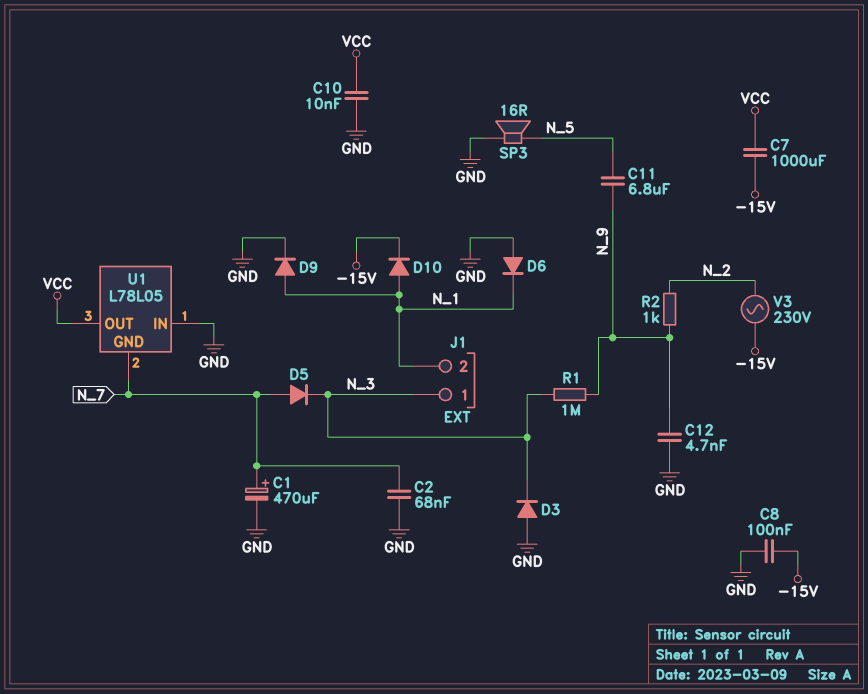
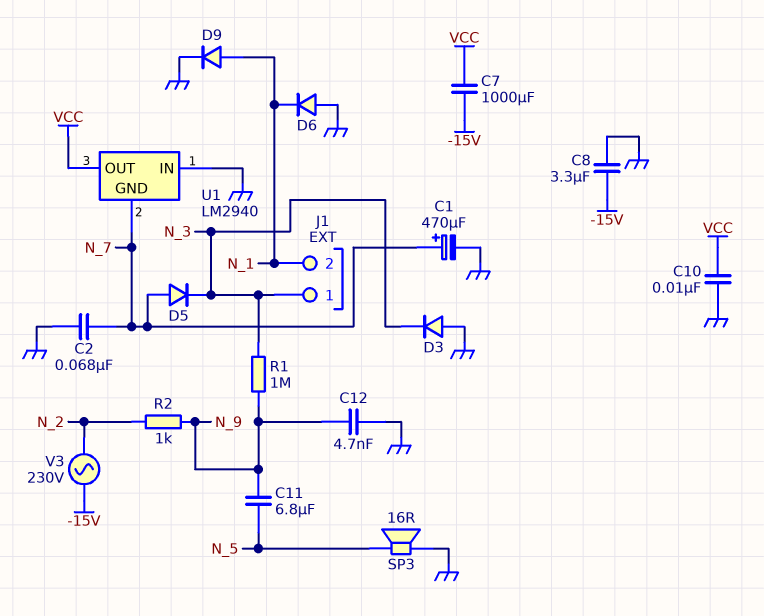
C8: 100nF (-15V, GND) -> 3.3uF (-15V, GND)
D10: diode (A N_1, K -15V) -> none
U1: L78L05 -> LM2940

